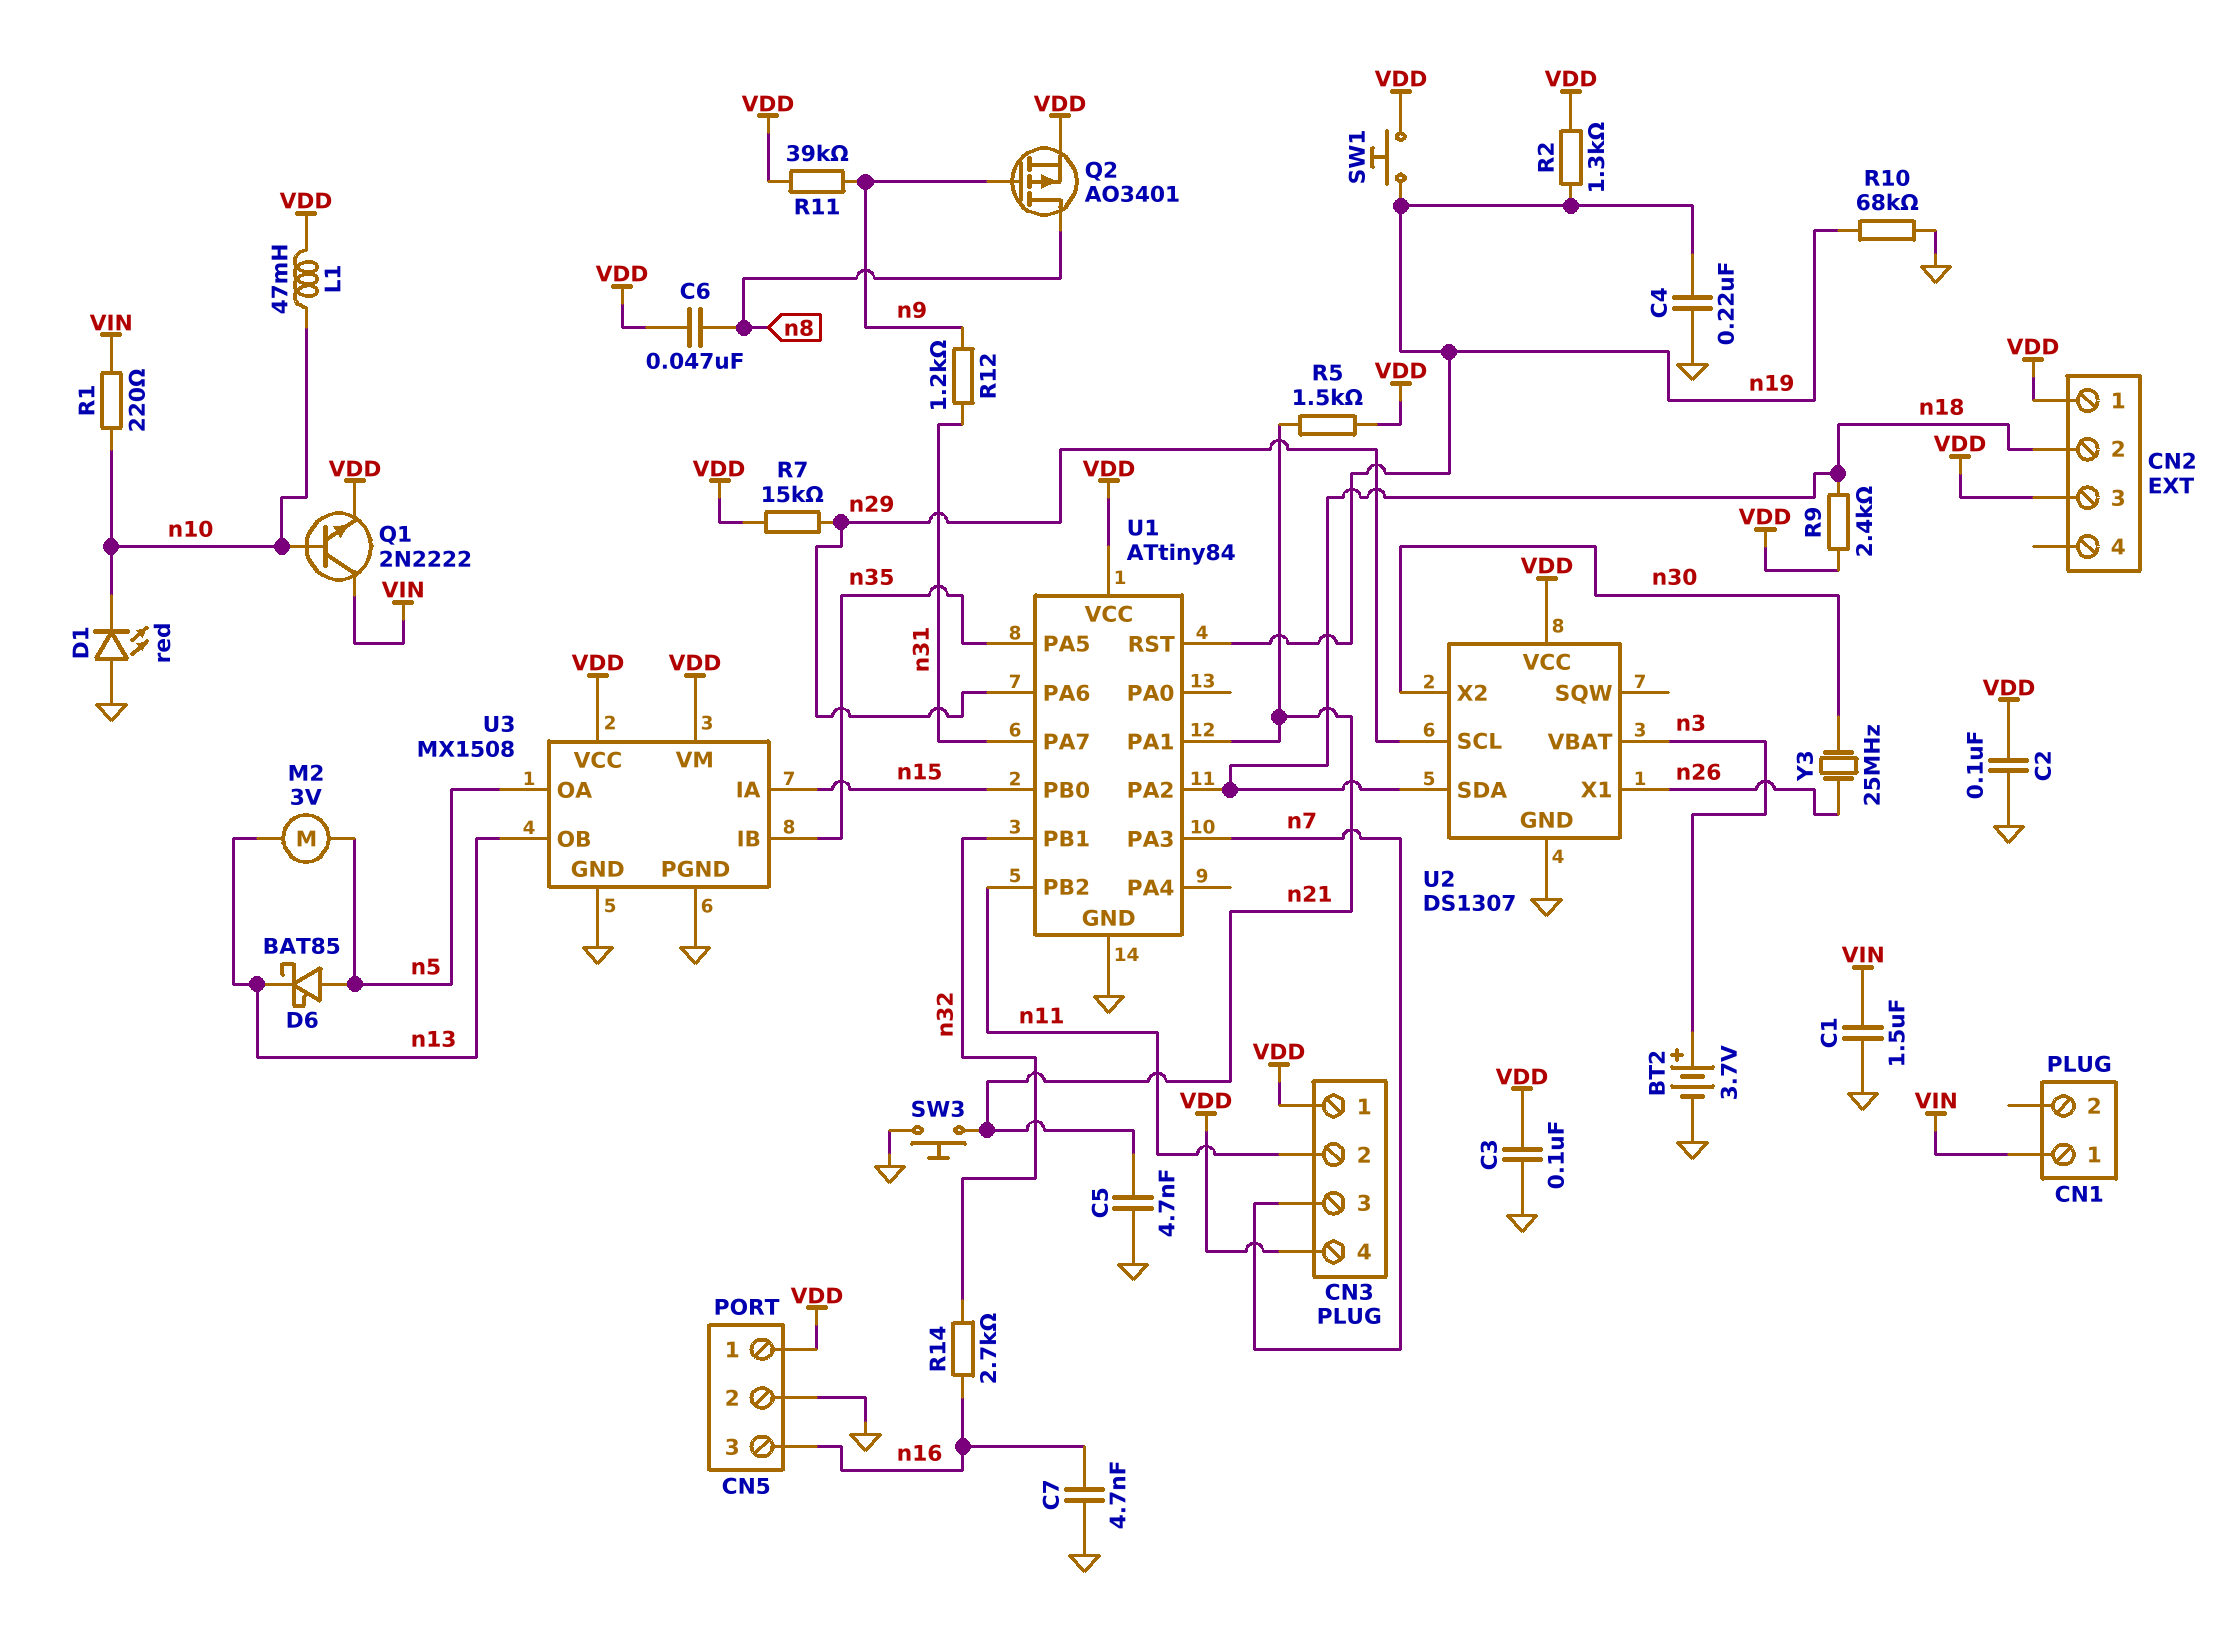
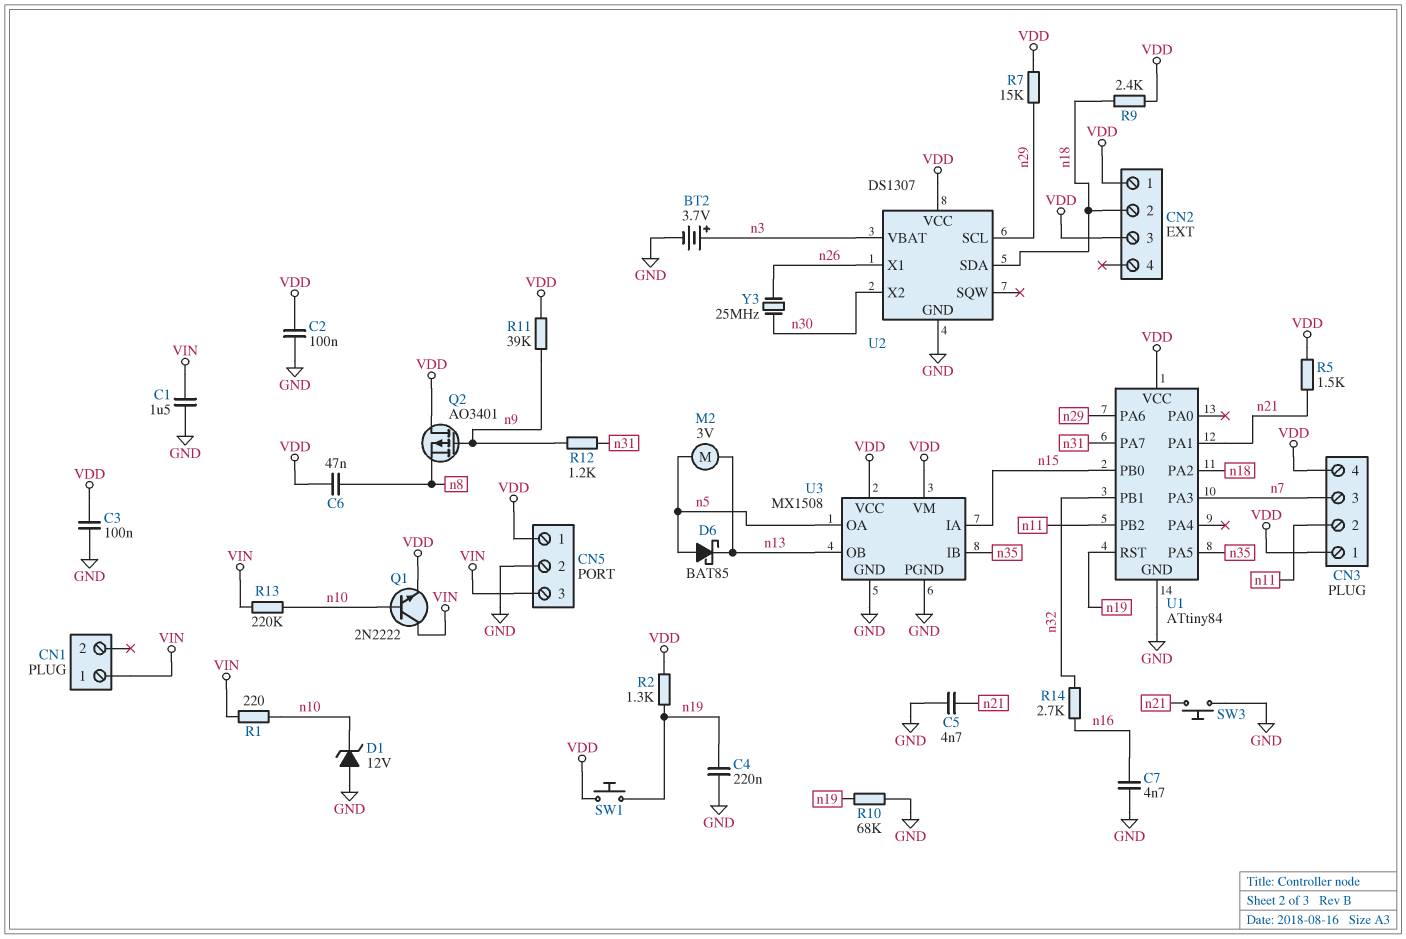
CN5 pin 3: n16 -> VIN
D1: LED red (A GND, K n10) -> zener 12V (A GND, K n10)
L1: 47mH (VDD, n10) -> none
Q2: PMOS AO3401 (G n9, D n8, S VDD) -> PMOS AO3401 (G n9, D VDD, S n8)
R13: none -> 220k (VIN, n10)

